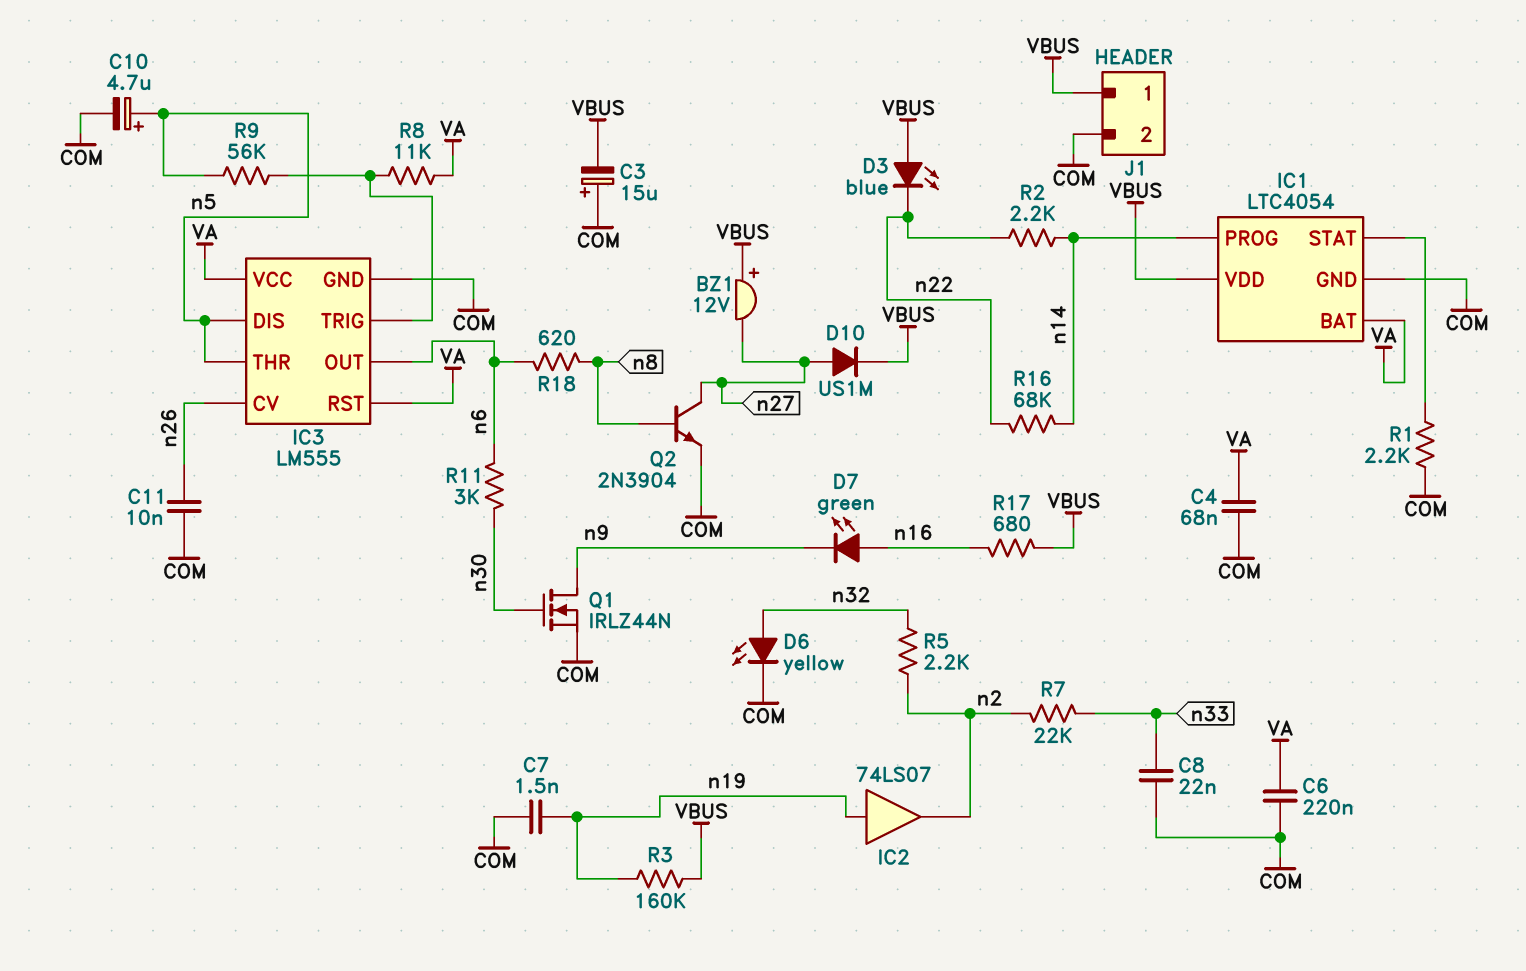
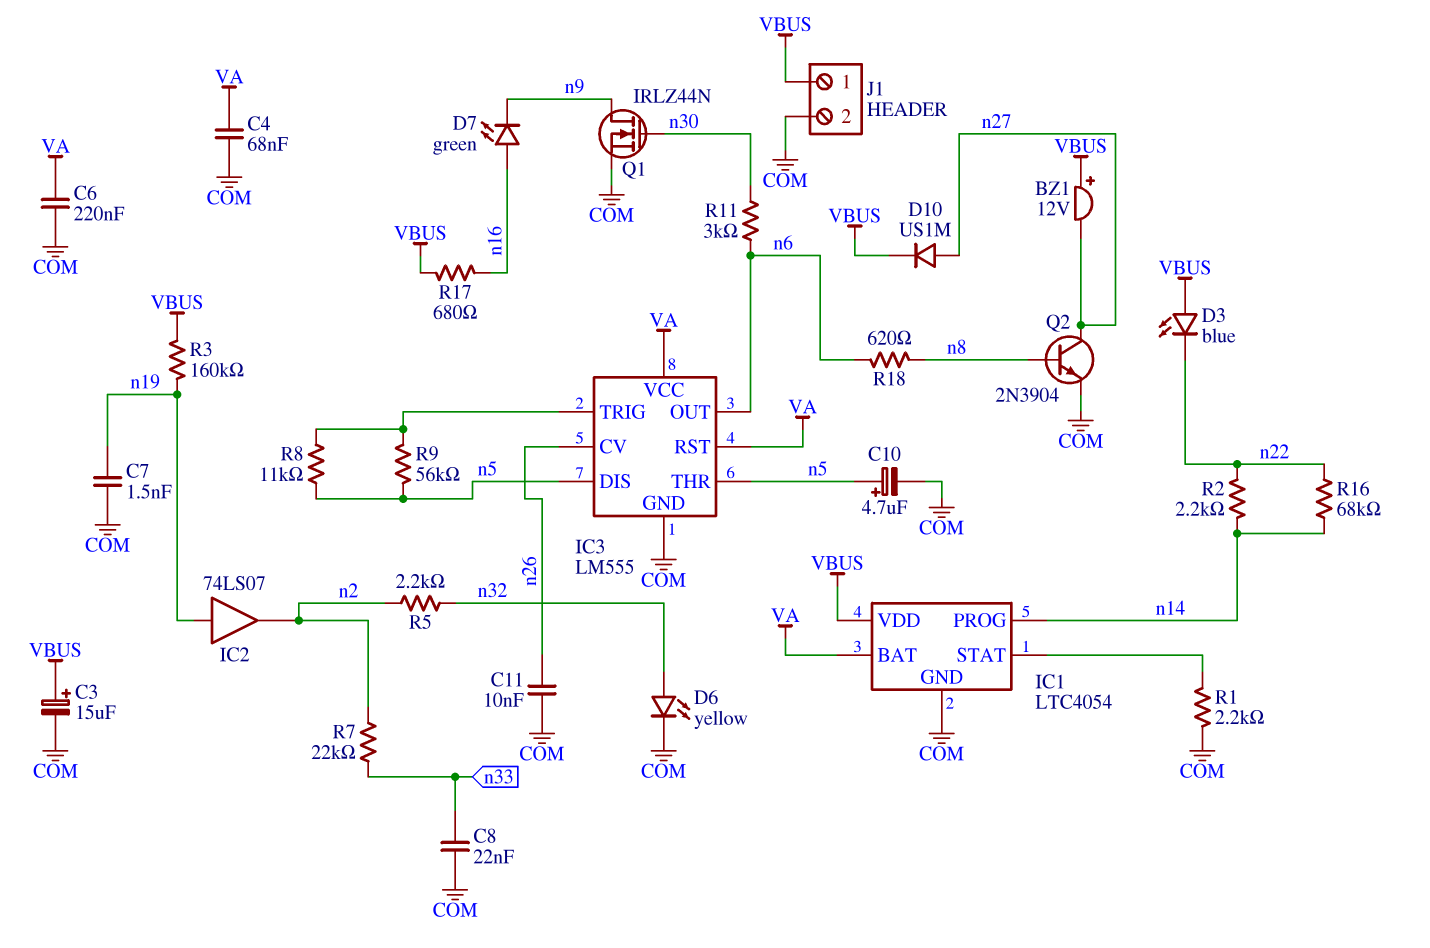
C3: 15uF (plus COM, minus VBUS) -> 15uF (plus VBUS, minus COM)
R8: 11k (IC3/TRIG, VA) -> 11k (IC3/TRIG, n5)

